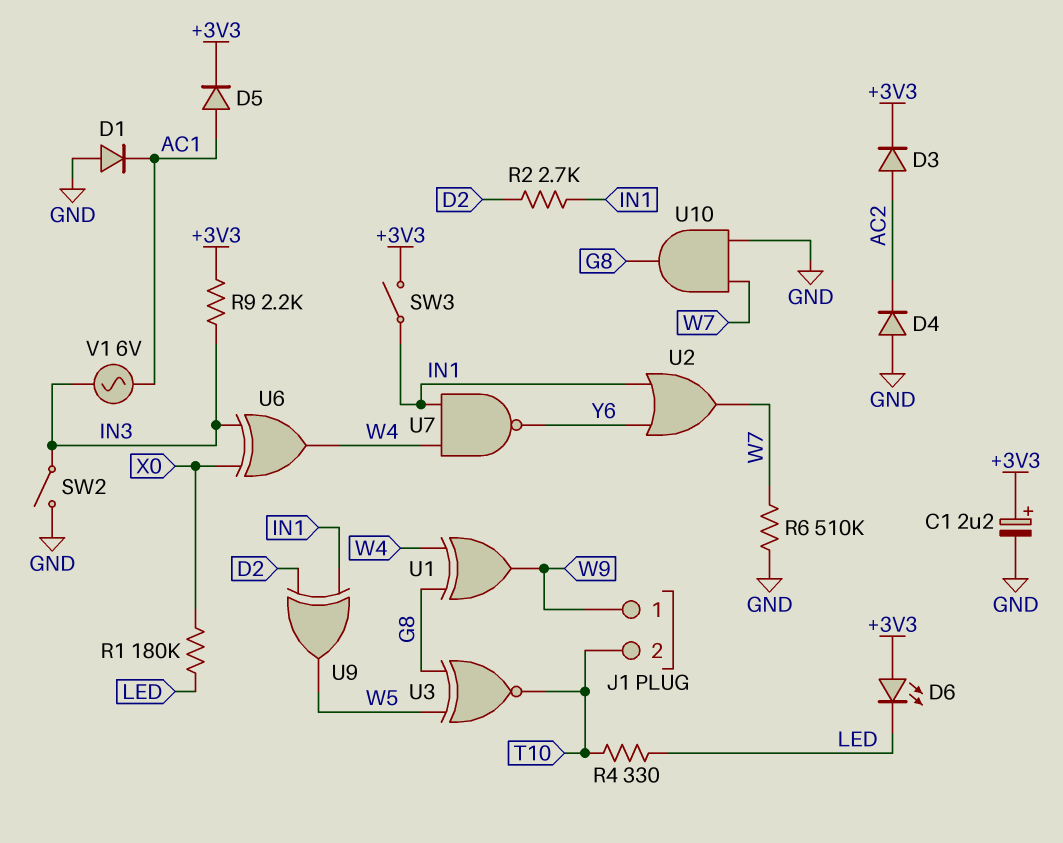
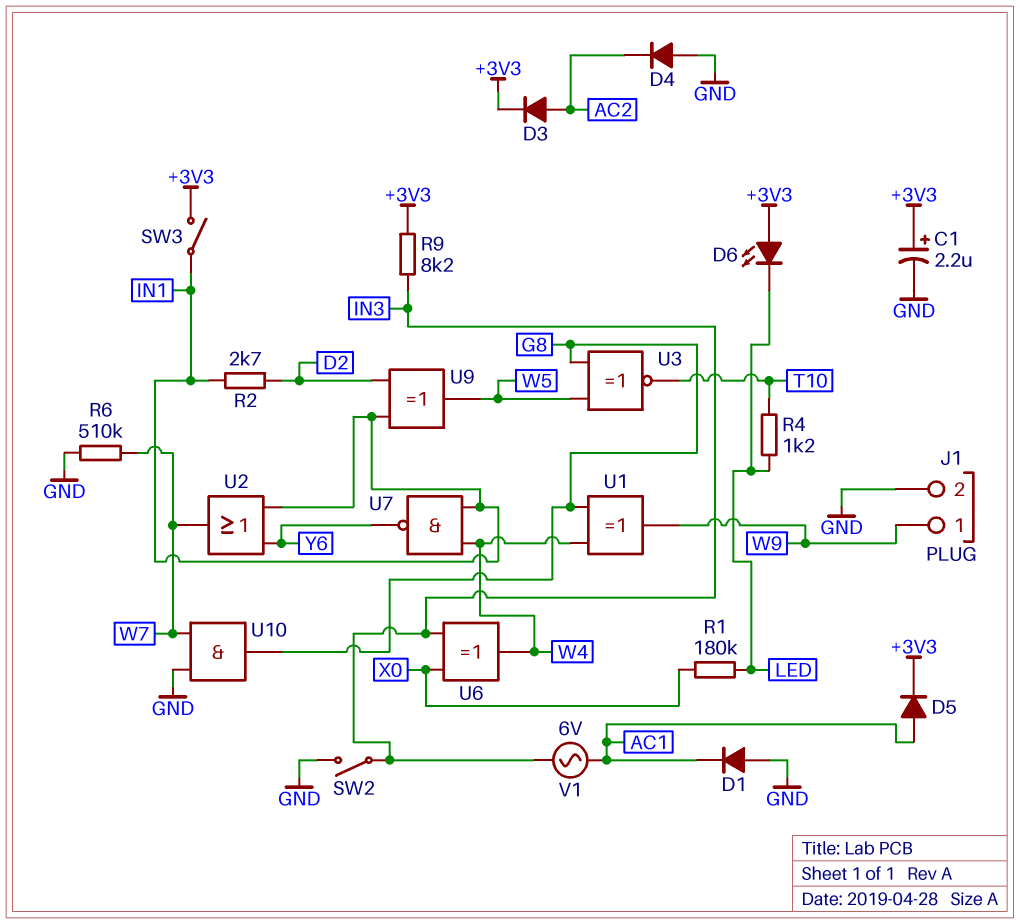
J1 pin 2: T10 -> GND
R4: 330 (LED, T10) -> 1.2k (LED, T10)
R9: 2.2k (+3V3, IN3) -> 8.2k (+3V3, IN3)

